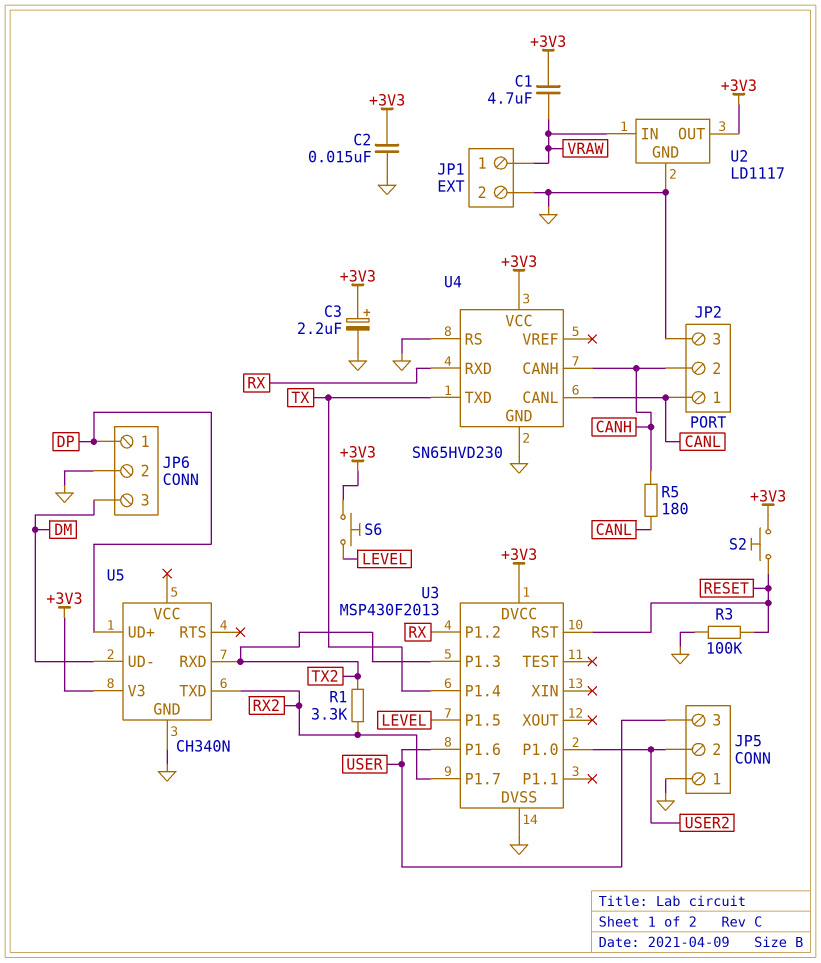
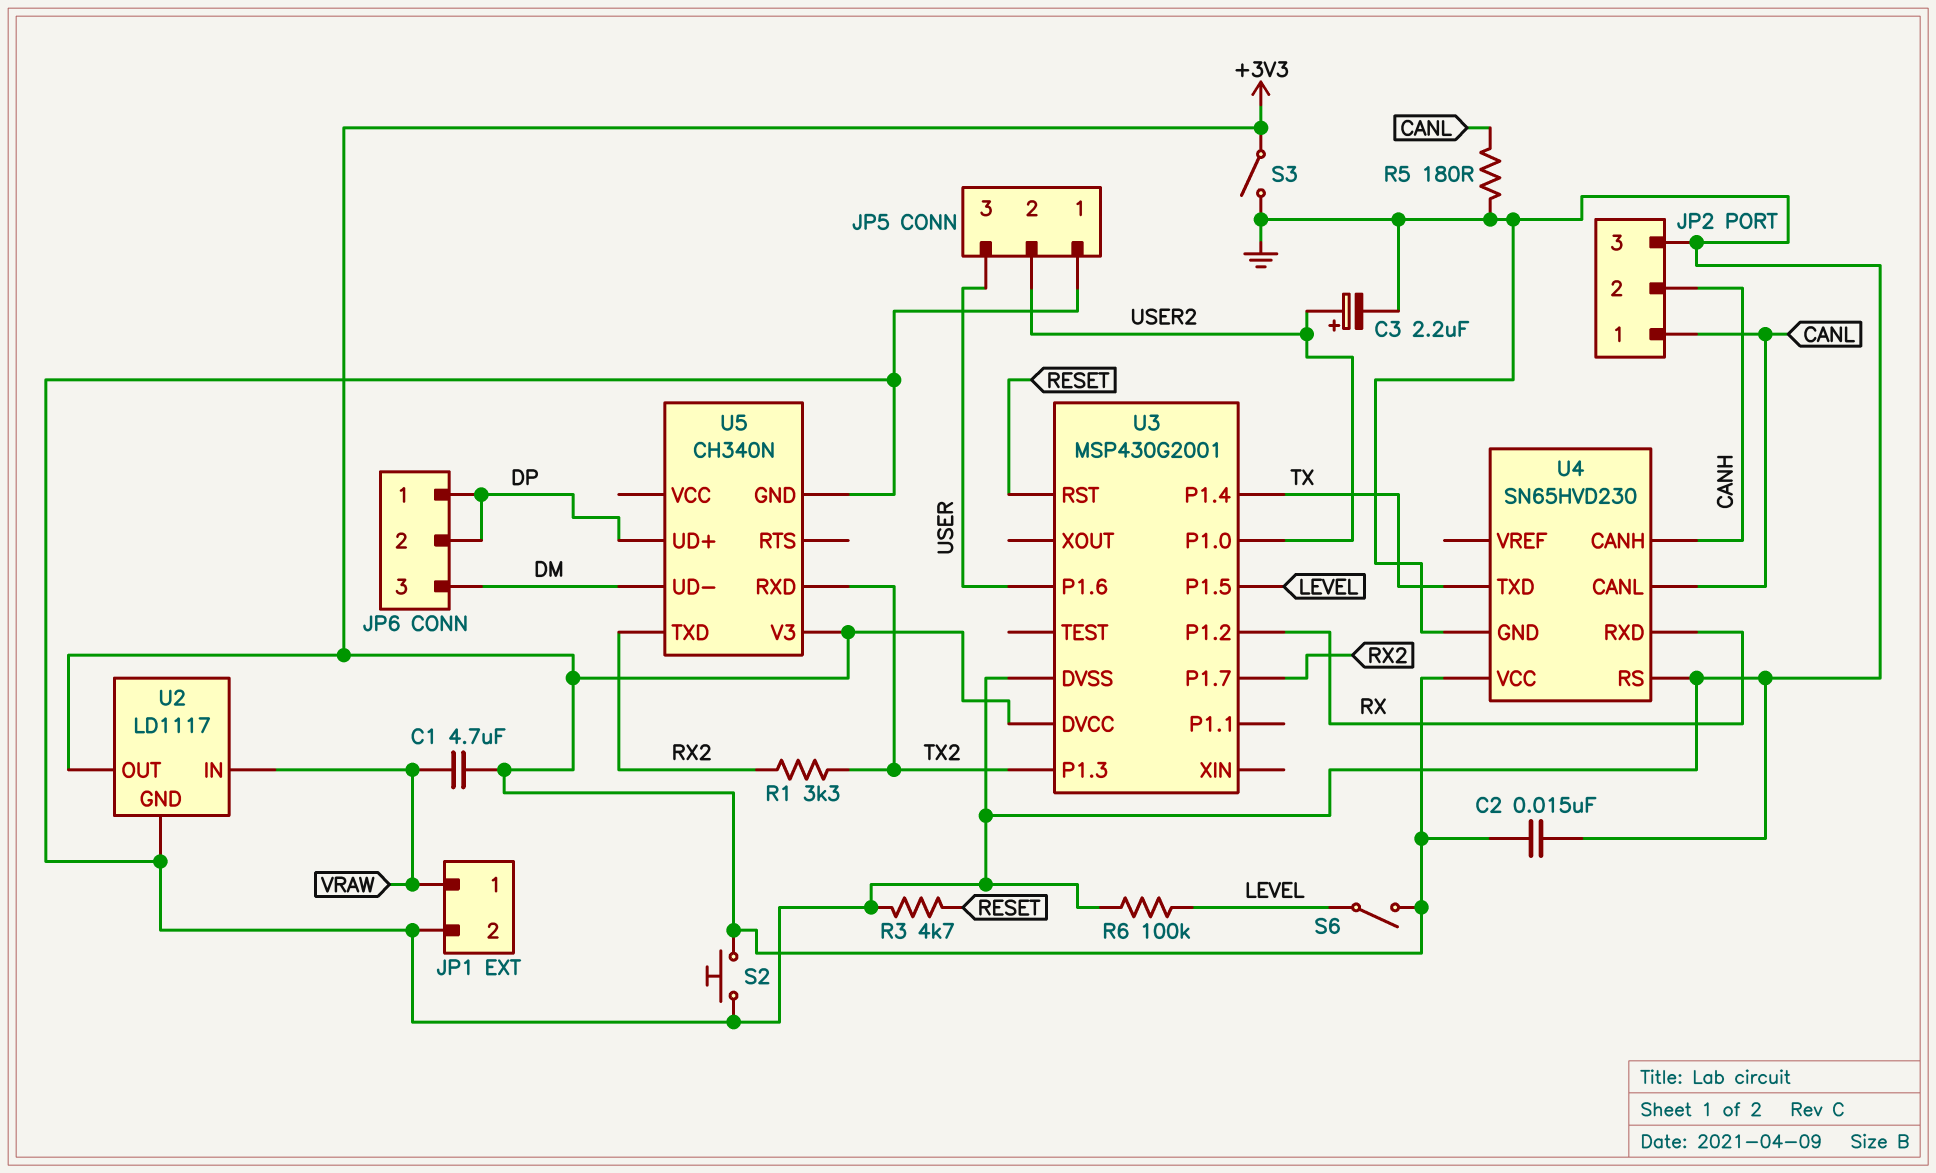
C3: 2.2uF (plus +3V3, minus GND) -> 2.2uF (plus USER2, minus GND)
JP6 pin 2: GND -> DP
R3: 100k (GND, RESET) -> 4.7k (GND, RESET)
R5: 180 (CANH, CANL) -> 180 (CANL, GND)
R6: none -> 100k (GND, LEVEL)
S2: button (+3V3, RESET) -> button (+3V3, GND)
S3: none -> switch (+3V3, GND)
S6: button (+3V3, LEVEL) -> switch (+3V3, LEVEL)
U3: MSP430F2013 -> MSP430G2001

